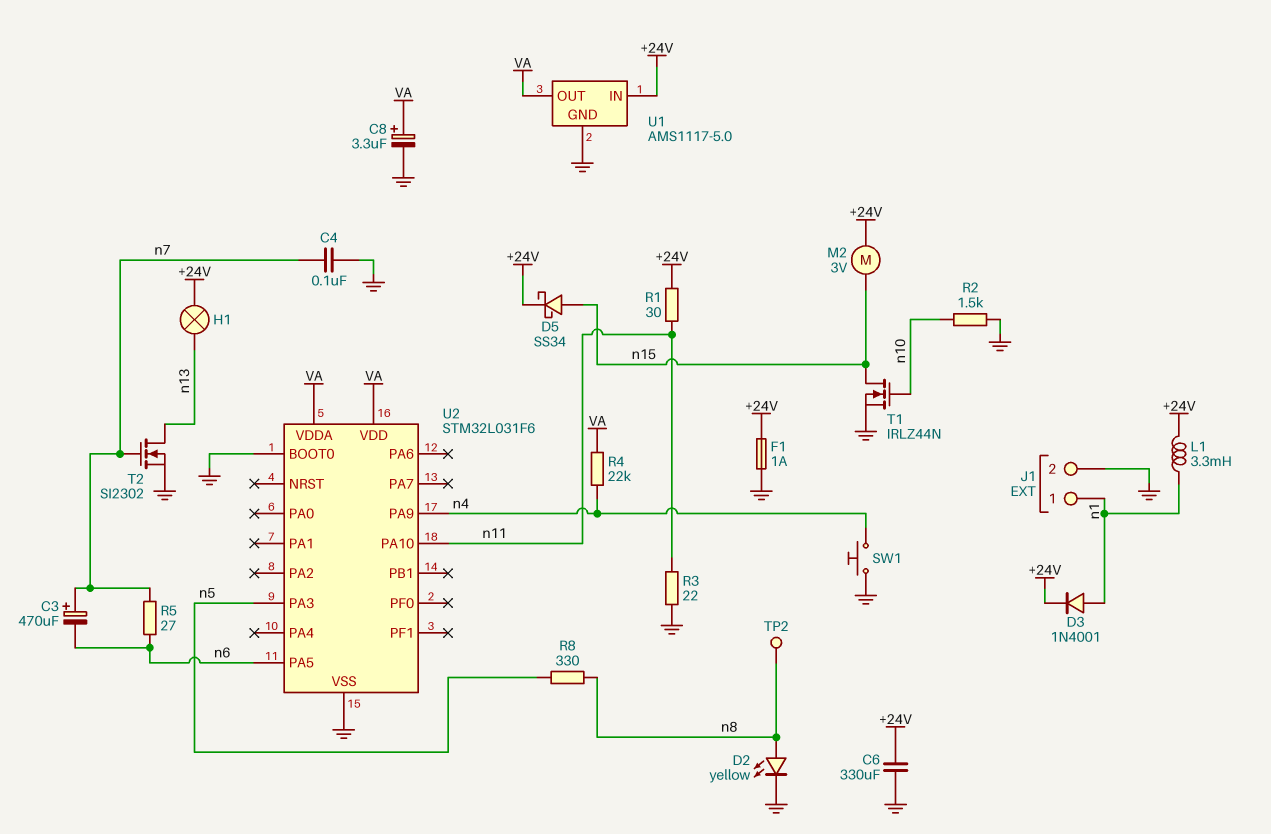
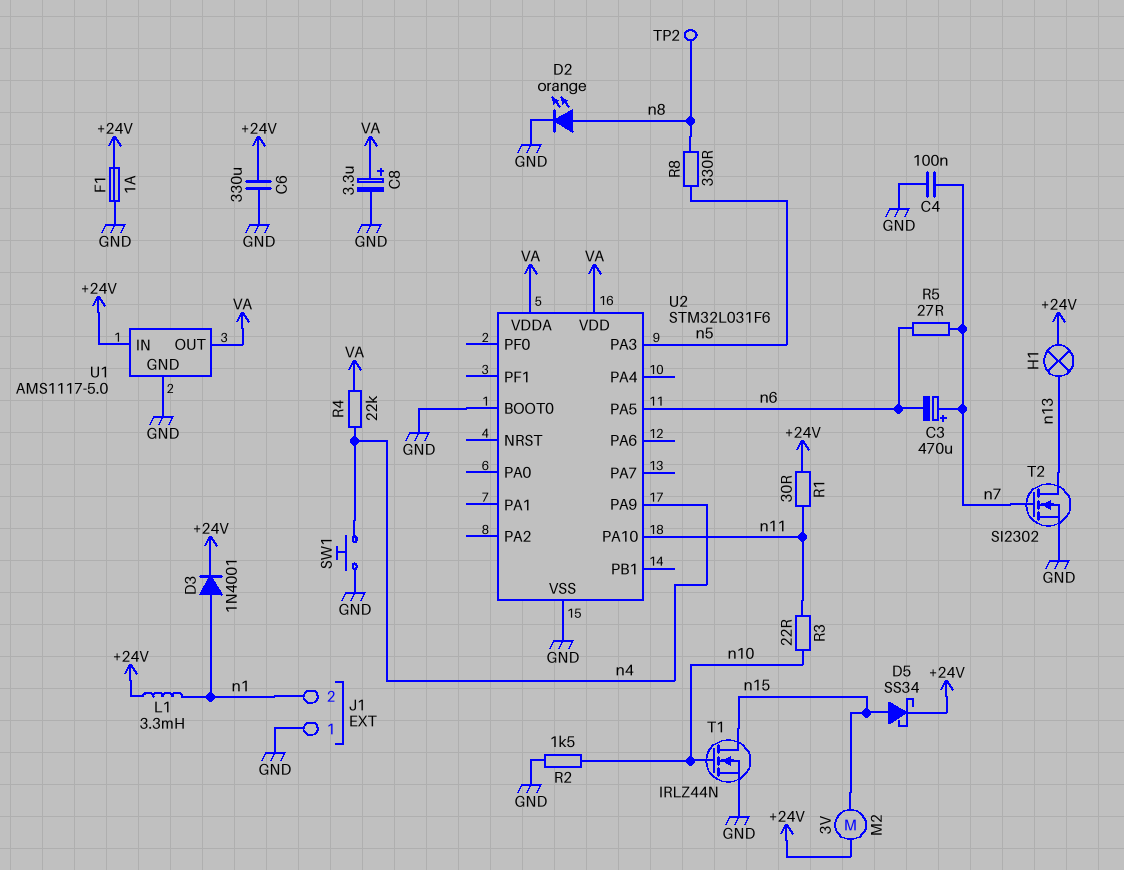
D2: LED yellow (A n8, K GND) -> LED orange (A n8, K GND)
J1 pin 1: n1 -> GND
J1 pin 2: GND -> n1
R3: 22 (GND, n11) -> 22 (n10, n11)

